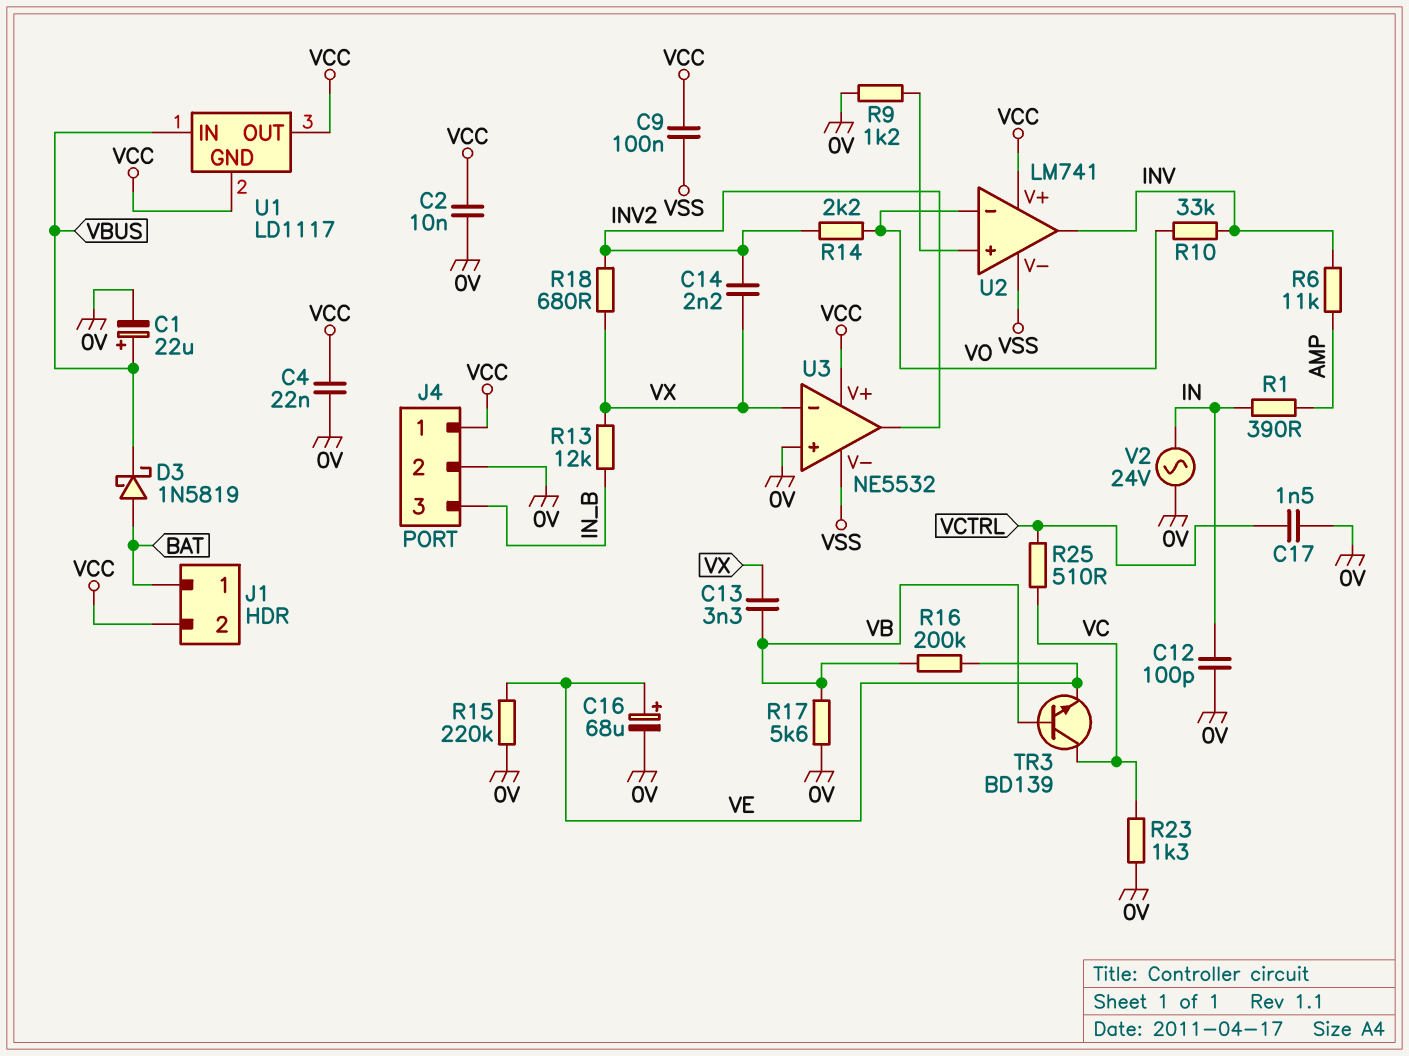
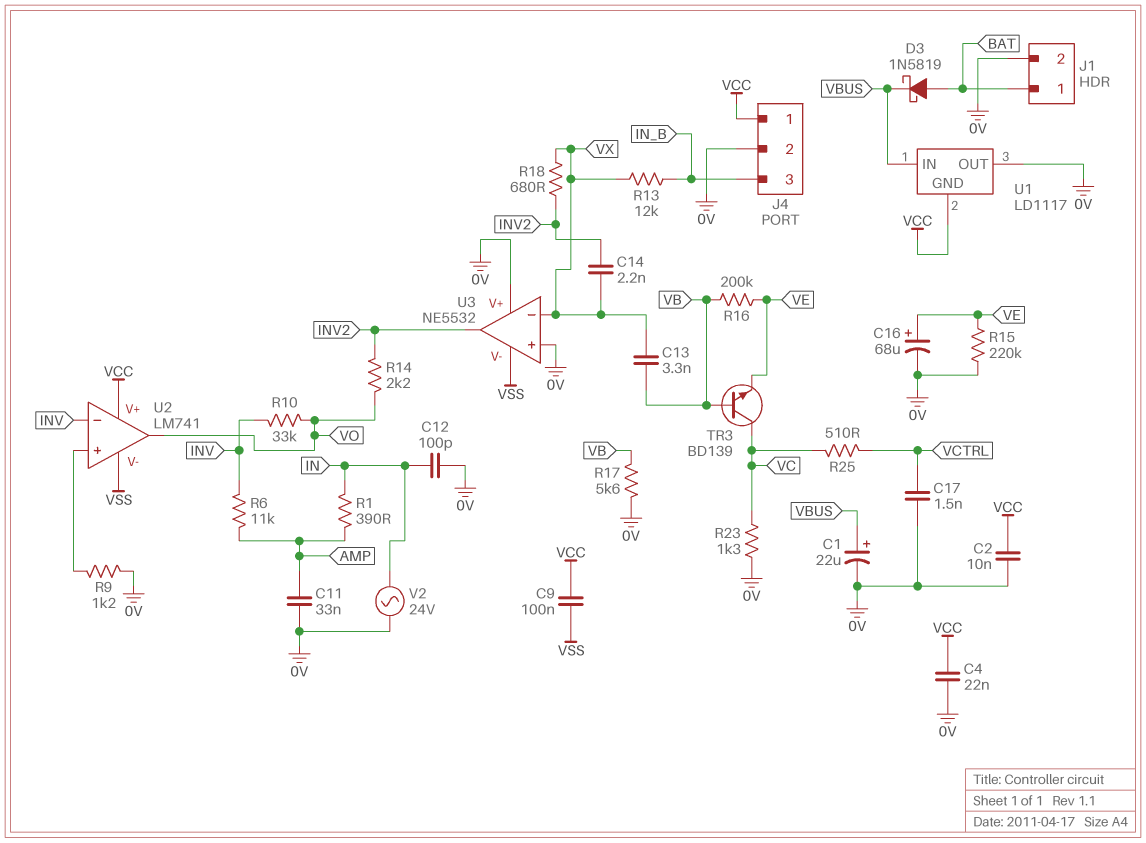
C11: none -> 33nF (0V, AMP)
J1 pin 2: VCC -> 0V
U1 pin OUT: VCC -> 0V
U2 pin in-: VO -> INV
U2 pin out: INV -> VO
U3 pin V+: VCC -> 0V

